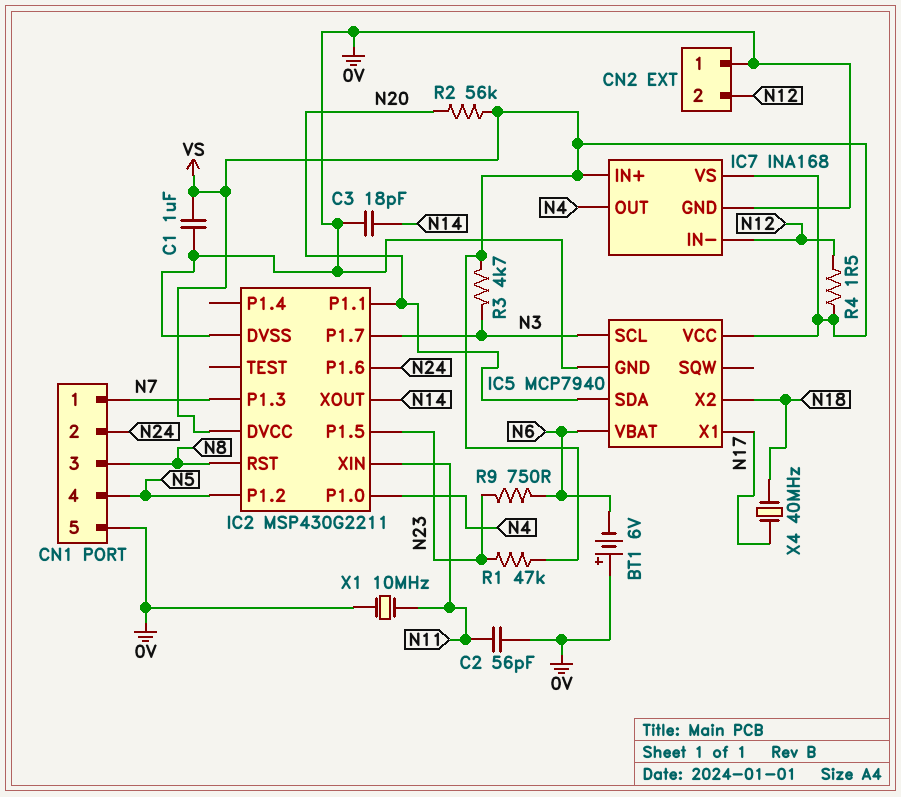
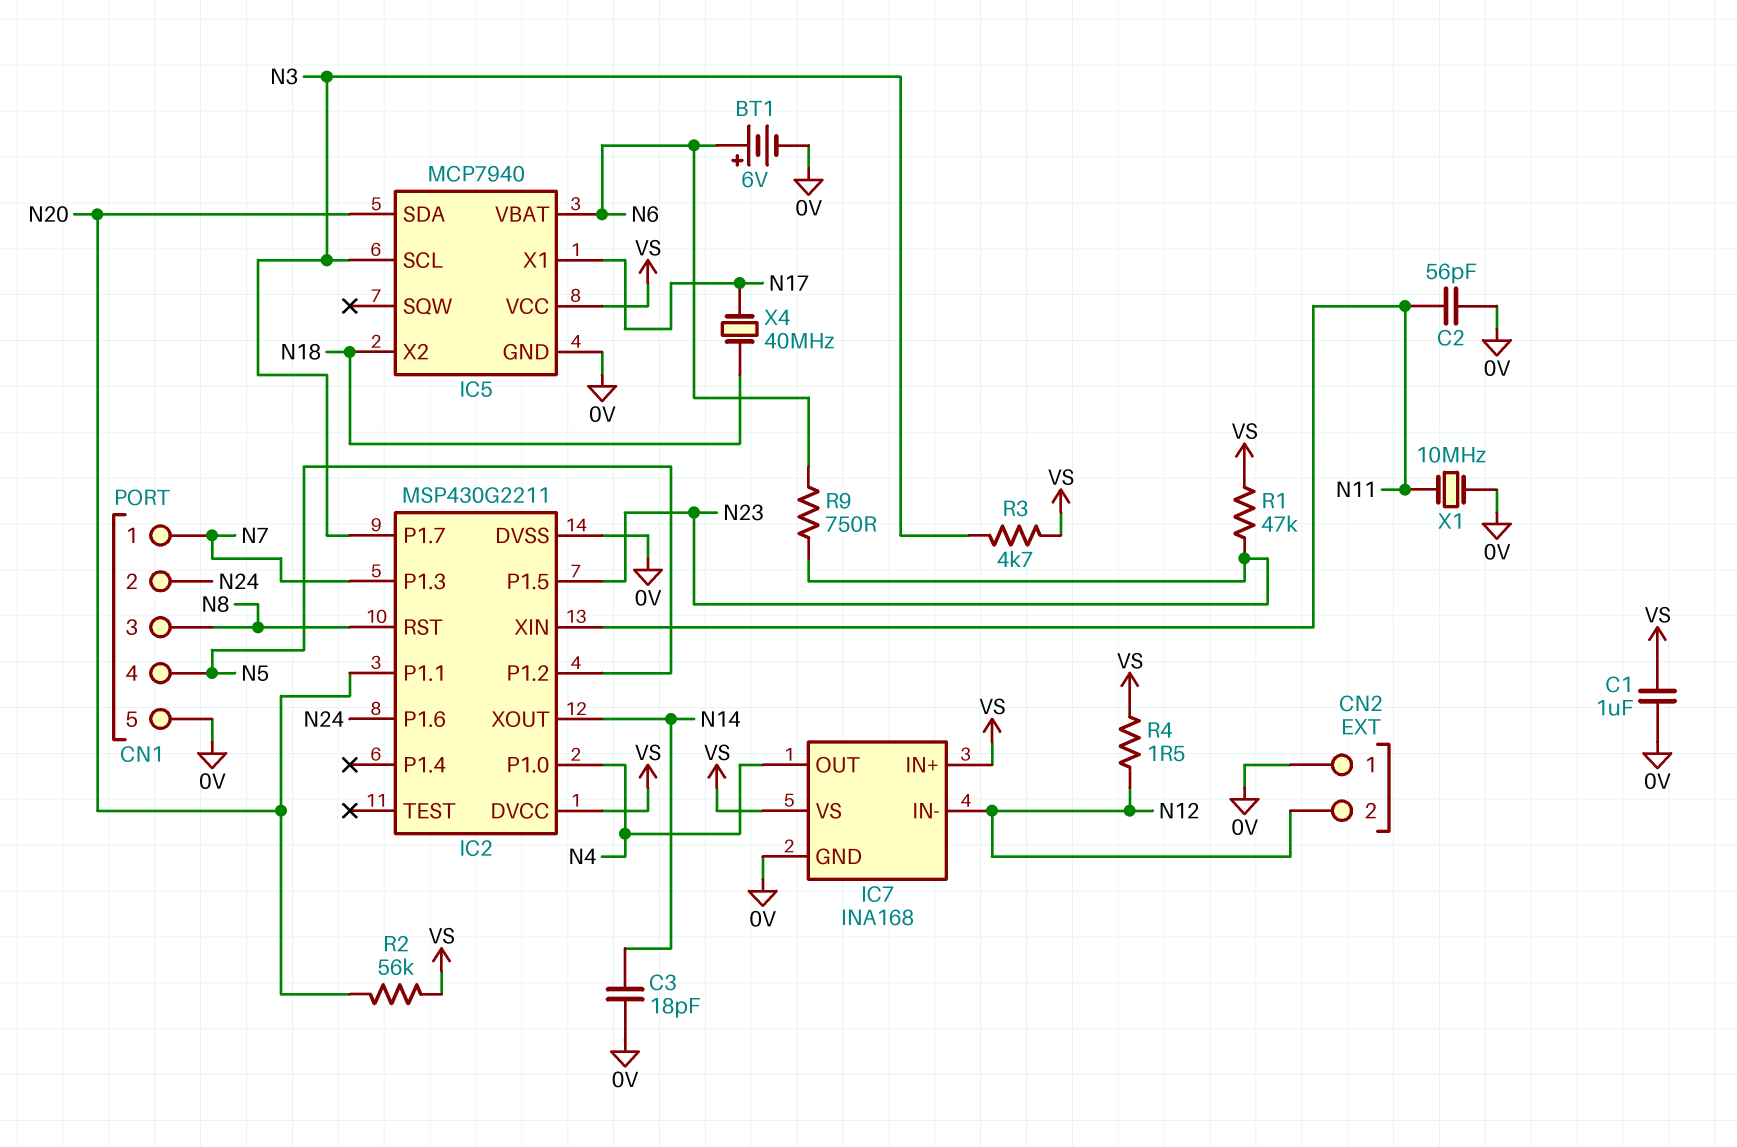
BT1: 6V (plus 0V, minus N6) -> 6V (plus N6, minus 0V)

